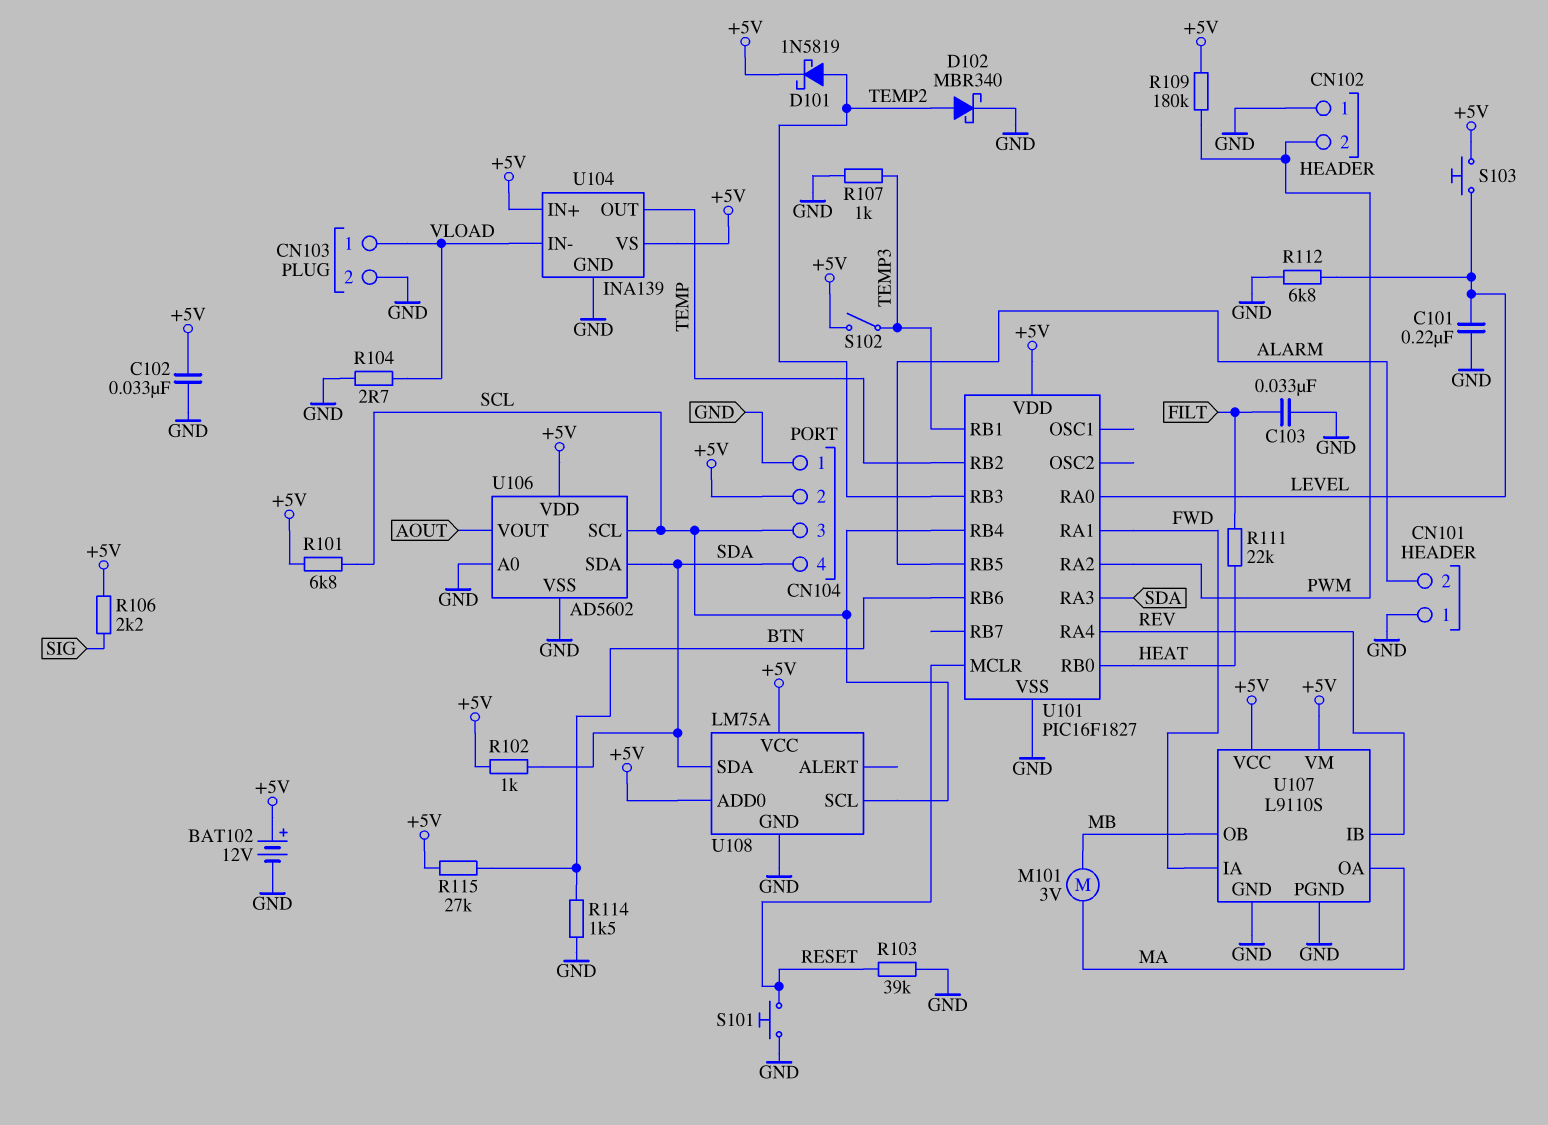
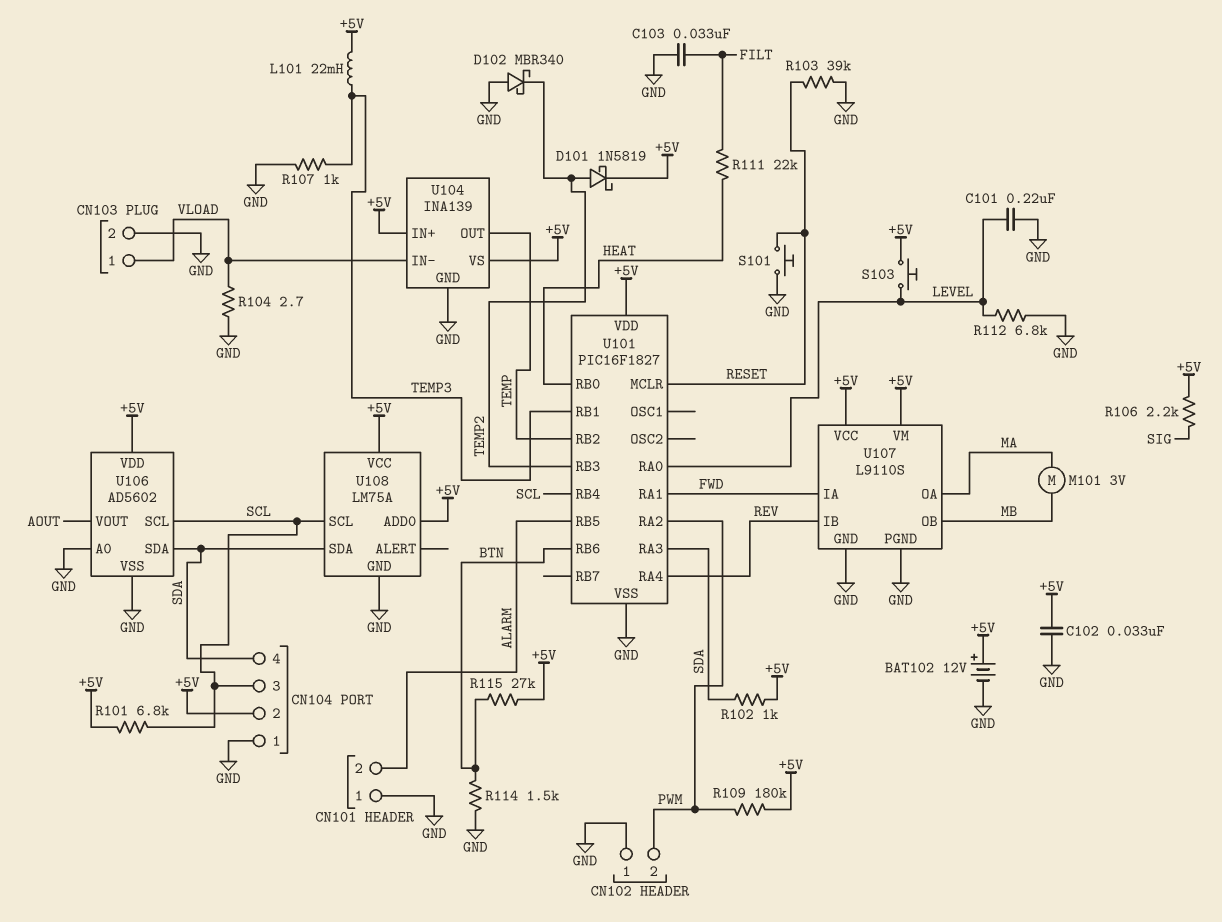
D102: schottky MBR340 (A TEMP2, K GND) -> schottky MBR340 (A GND, K TEMP2)
L101: none -> 22mH (+5V, TEMP3)
S102: switch (+5V, TEMP3) -> none

